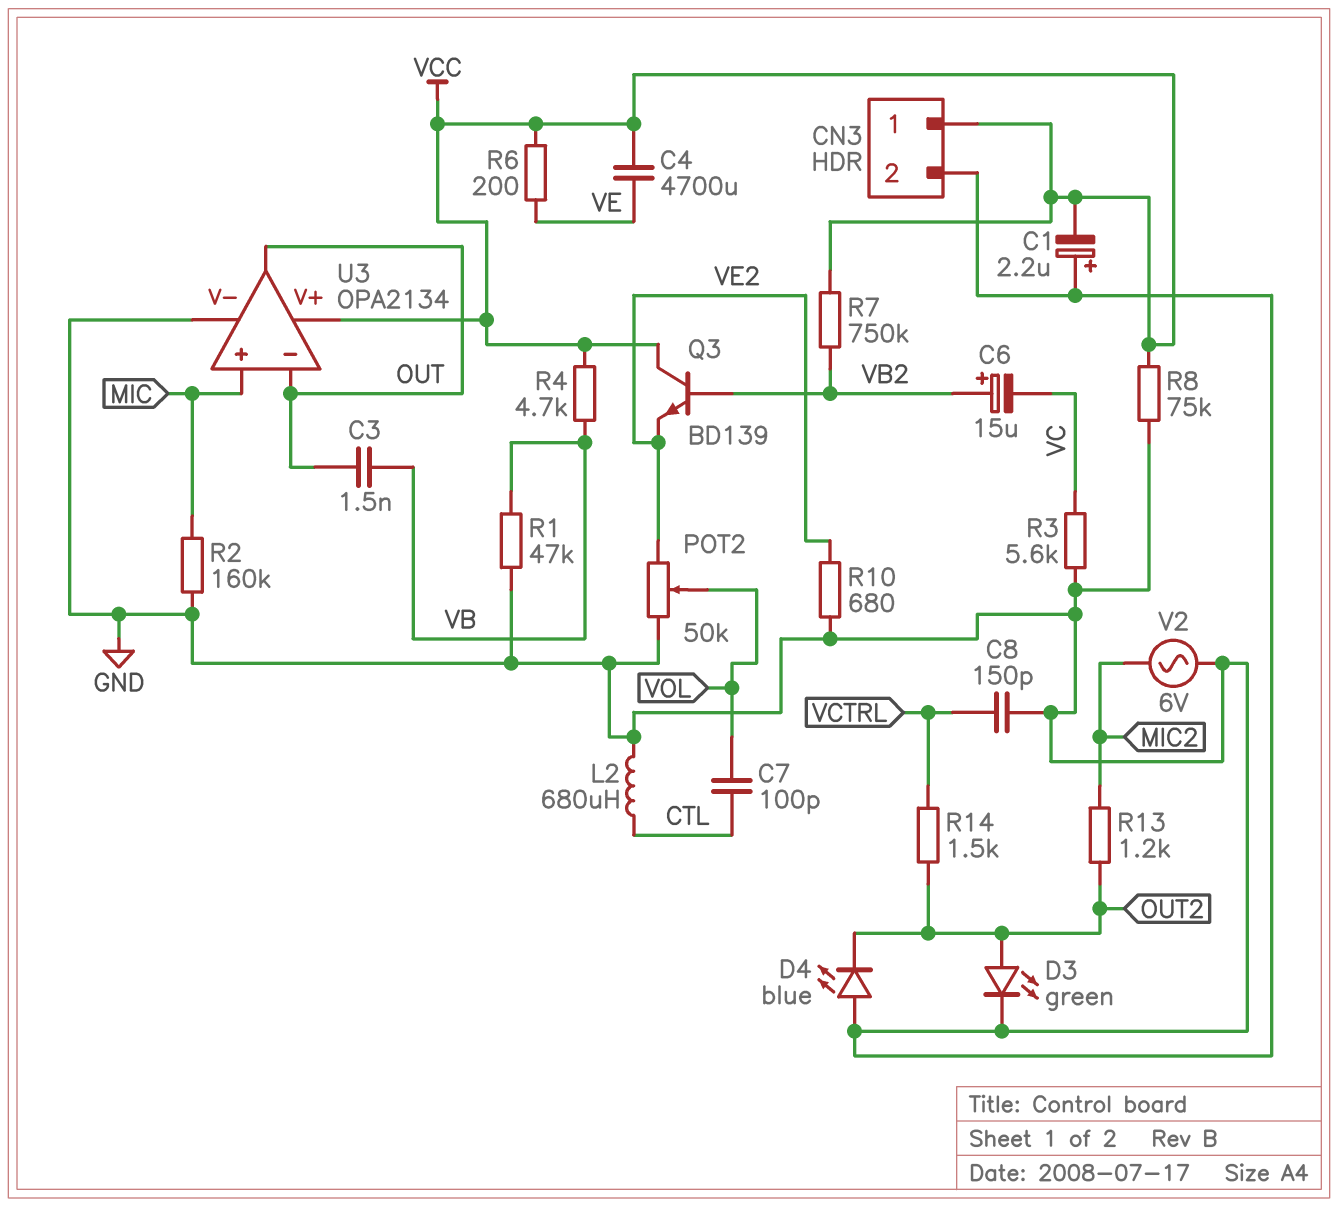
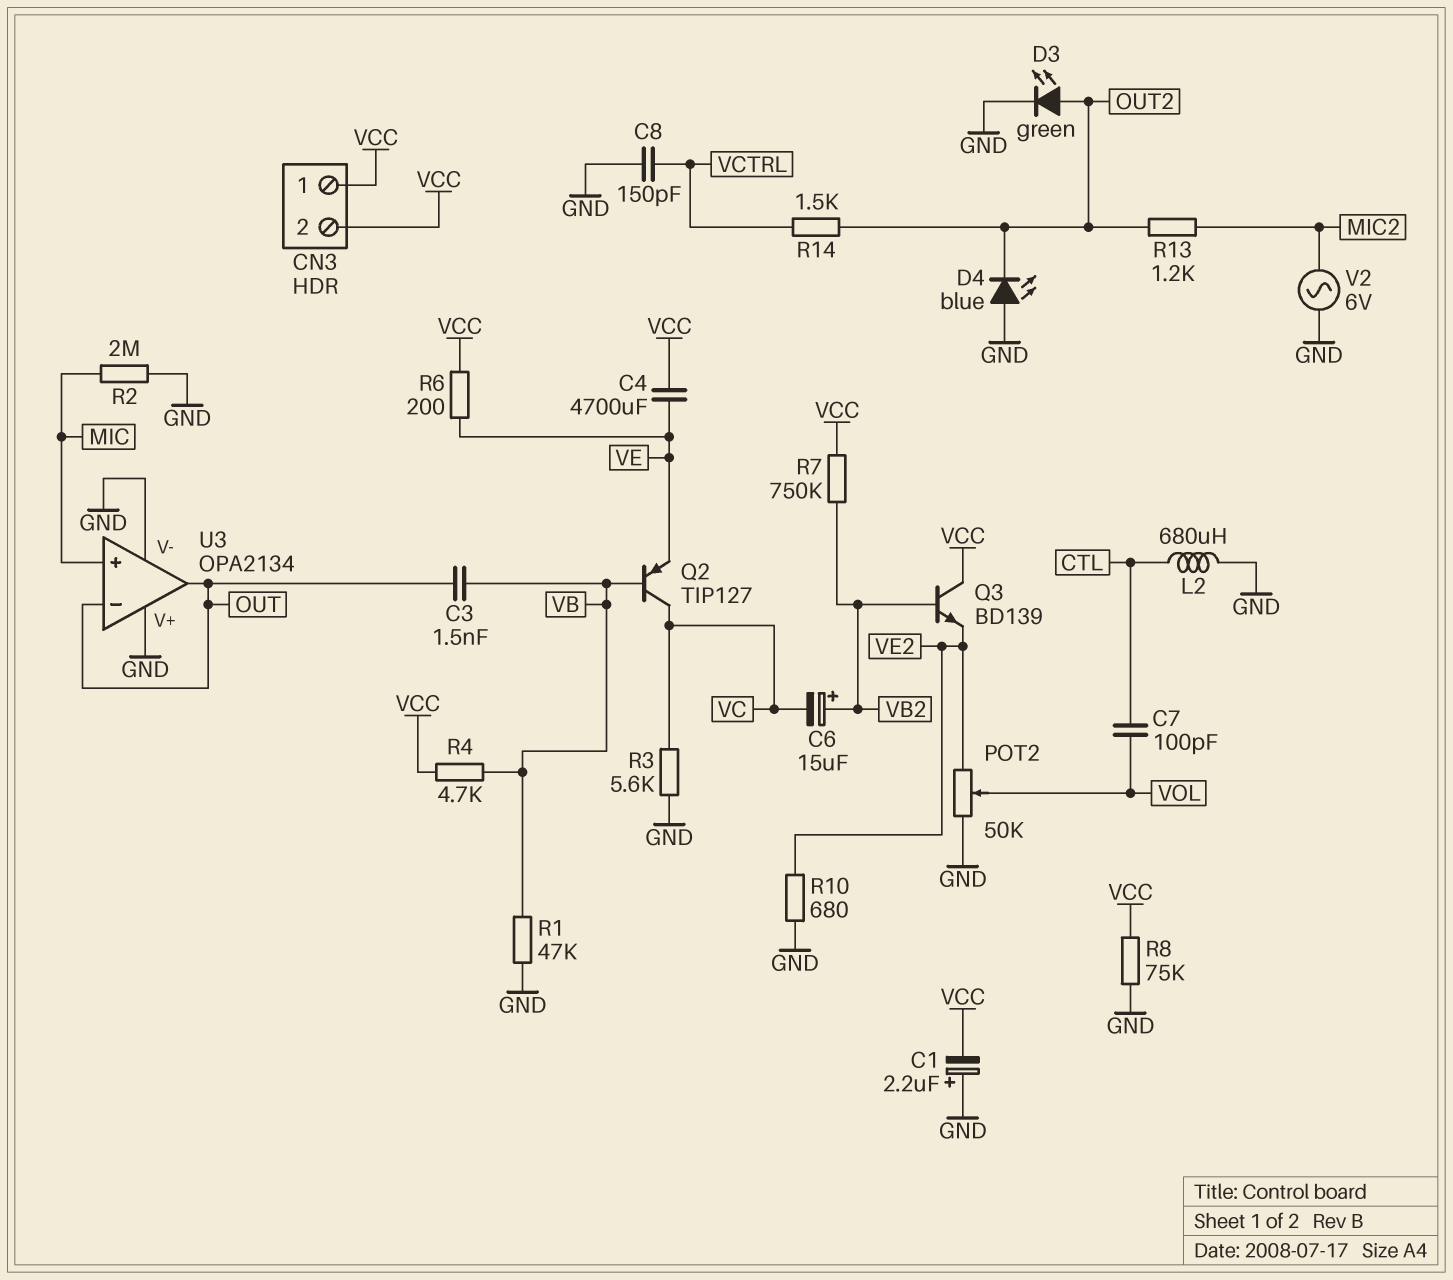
CN3 pin 2: GND -> VCC
Q2: none -> PNP TIP127 (B VB, C VC, E VE)
R2: 160k (GND, MIC) -> 2M (GND, MIC)
U3 pin V+: VCC -> GND

